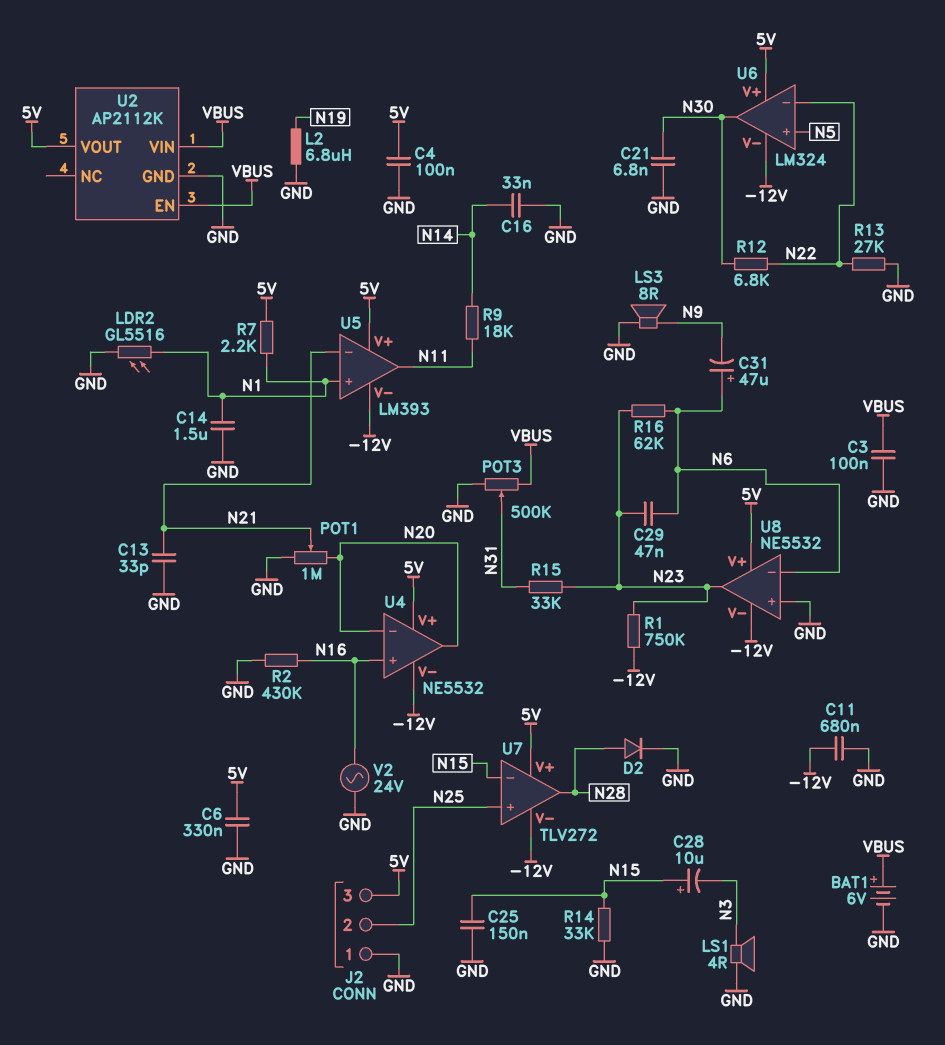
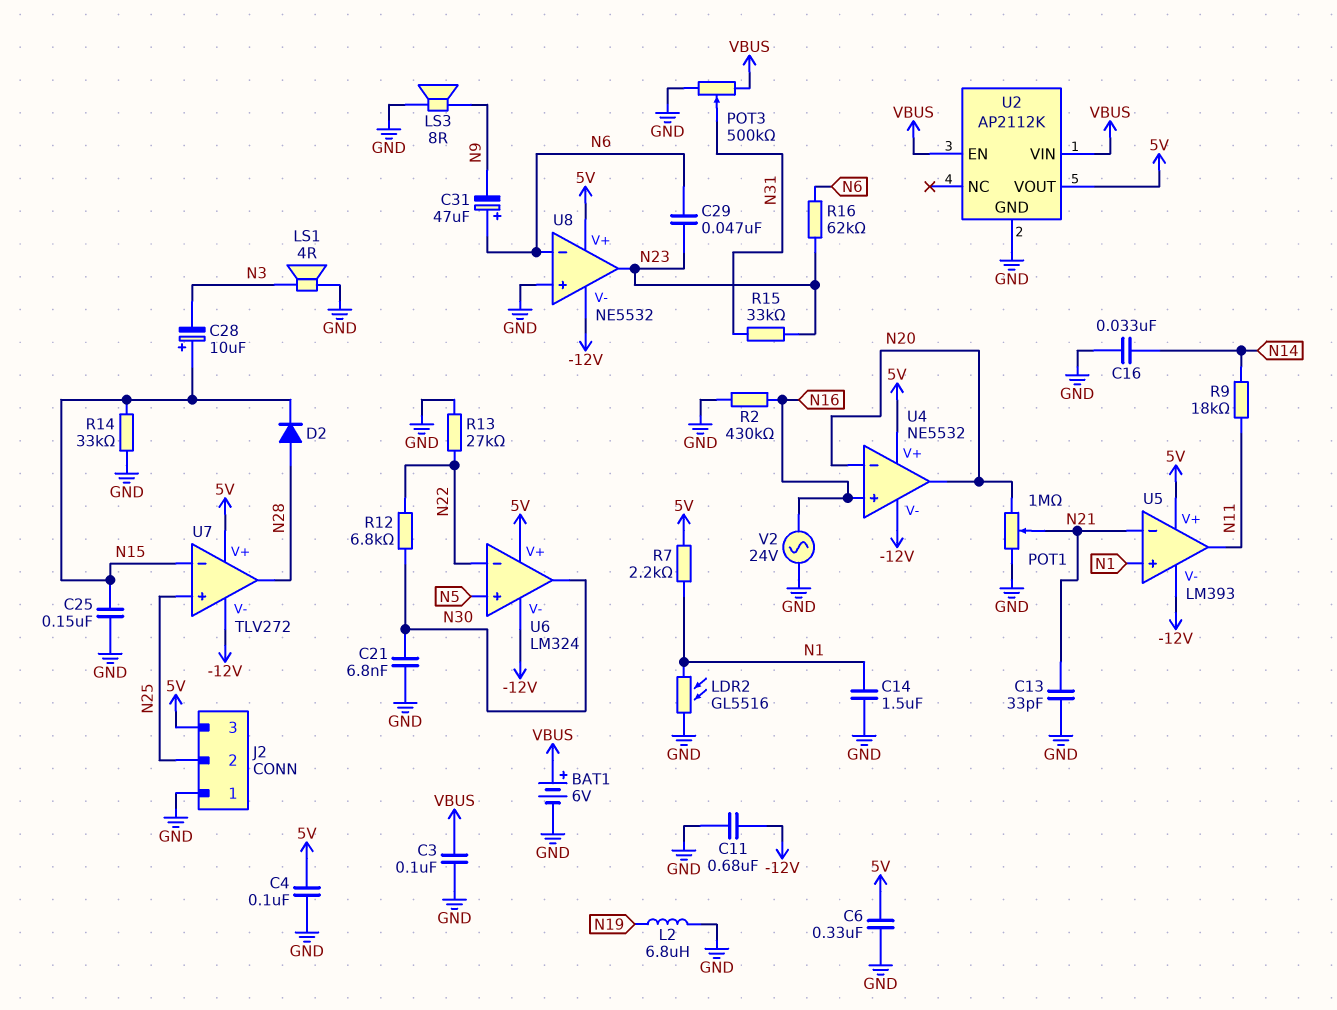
D2: diode (A N28, K GND) -> diode (A N28, K N15)
R1: 750k (-12V, N23) -> none

